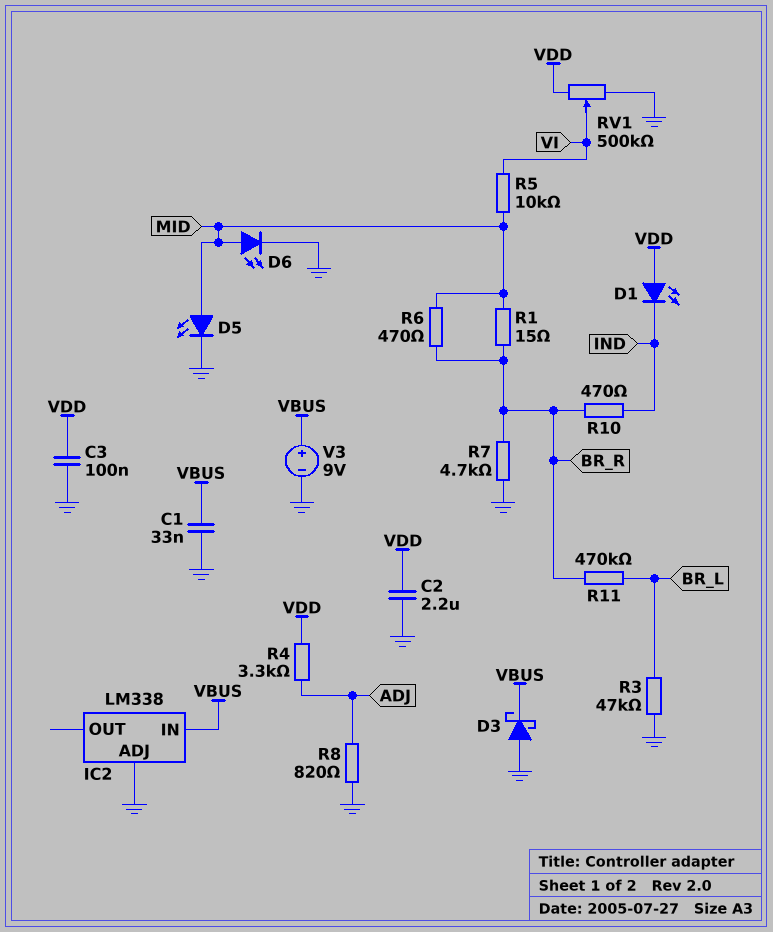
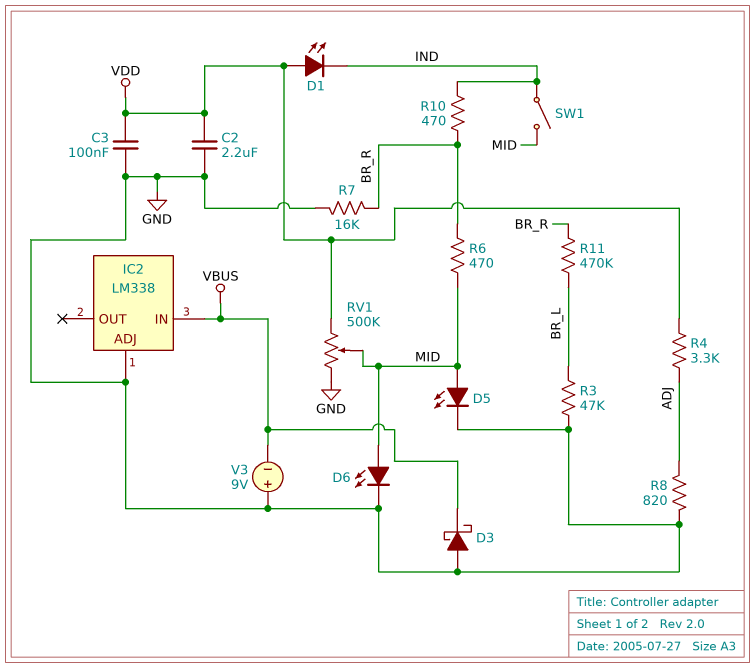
C1: 33nF (GND, VBUS) -> none
R1: 15 (BR_R, MID) -> none
R5: 10k (MID, VI) -> none
R7: 4.7k (BR_R, GND) -> 16k (BR_R, GND)
RV1: 500k (GND, VDD, wiper VI) -> 500k (GND, VDD, wiper MID)
SW1: none -> switch (IND, MID)
V3: 9V (plus VBUS, minus GND) -> 9V (plus GND, minus VBUS)

